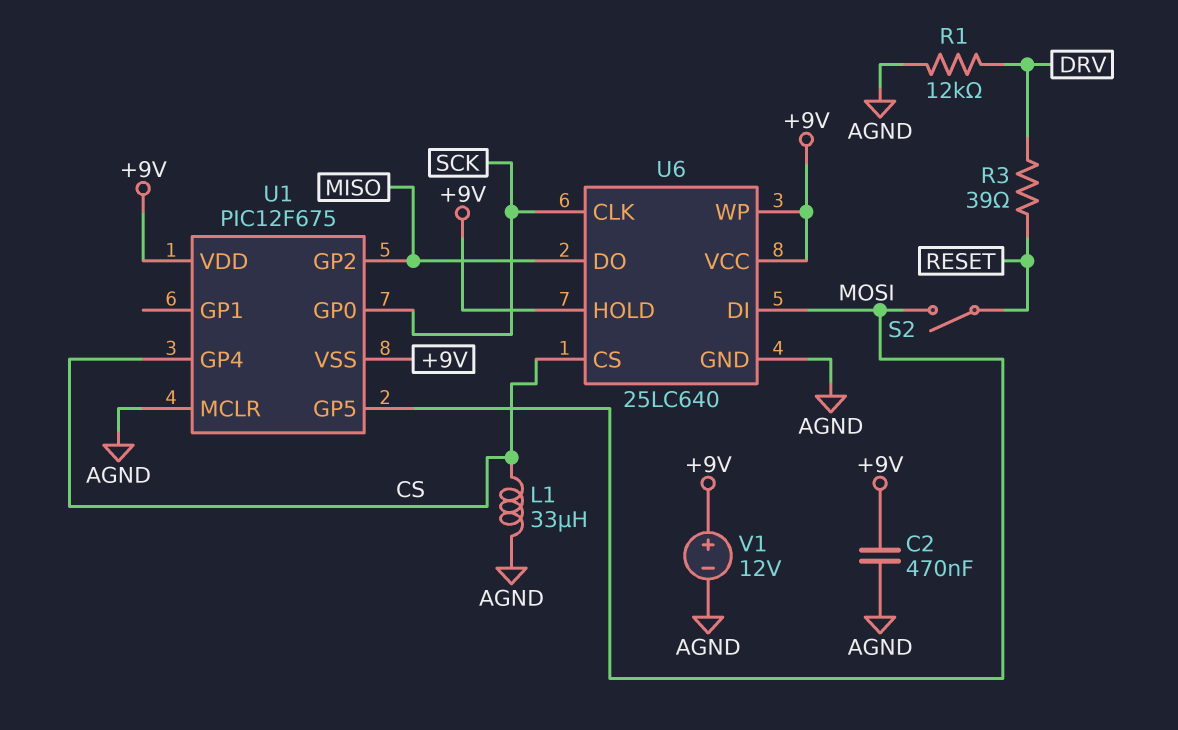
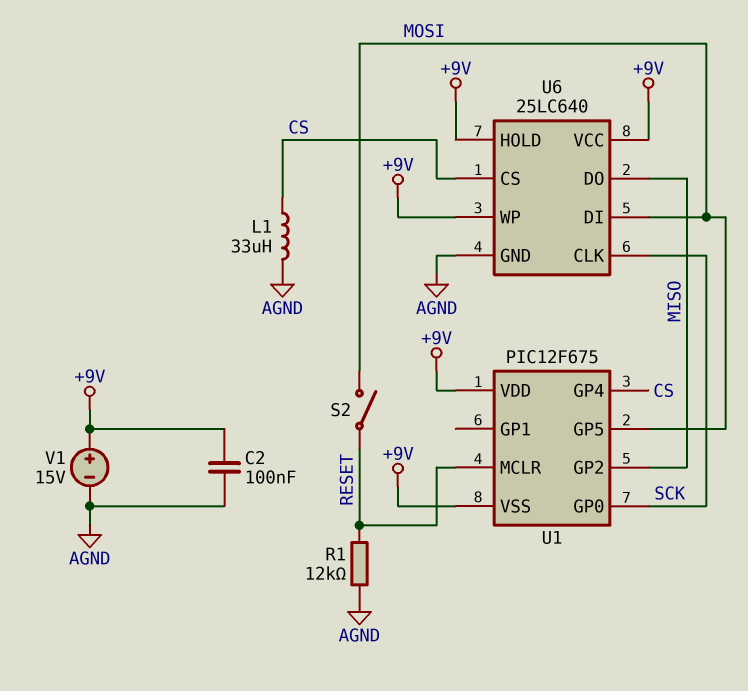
C2: 470nF (+9V, AGND) -> 100nF (+9V, AGND)
R1: 12k (AGND, DRV) -> 12k (AGND, RESET)
R3: 39 (DRV, RESET) -> none
U1 pin MCLR: AGND -> RESET
V1: 12V (plus +9V, minus AGND) -> 15V (plus +9V, minus AGND)

